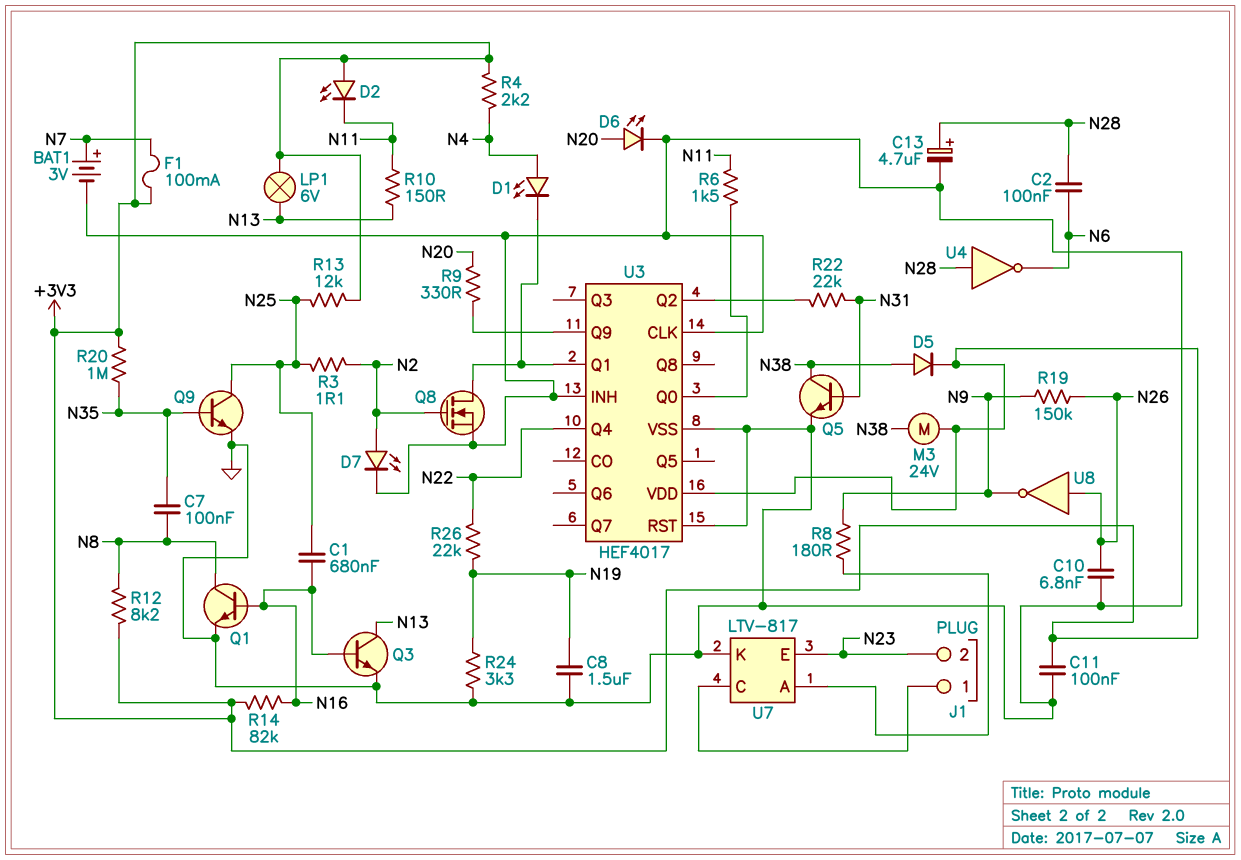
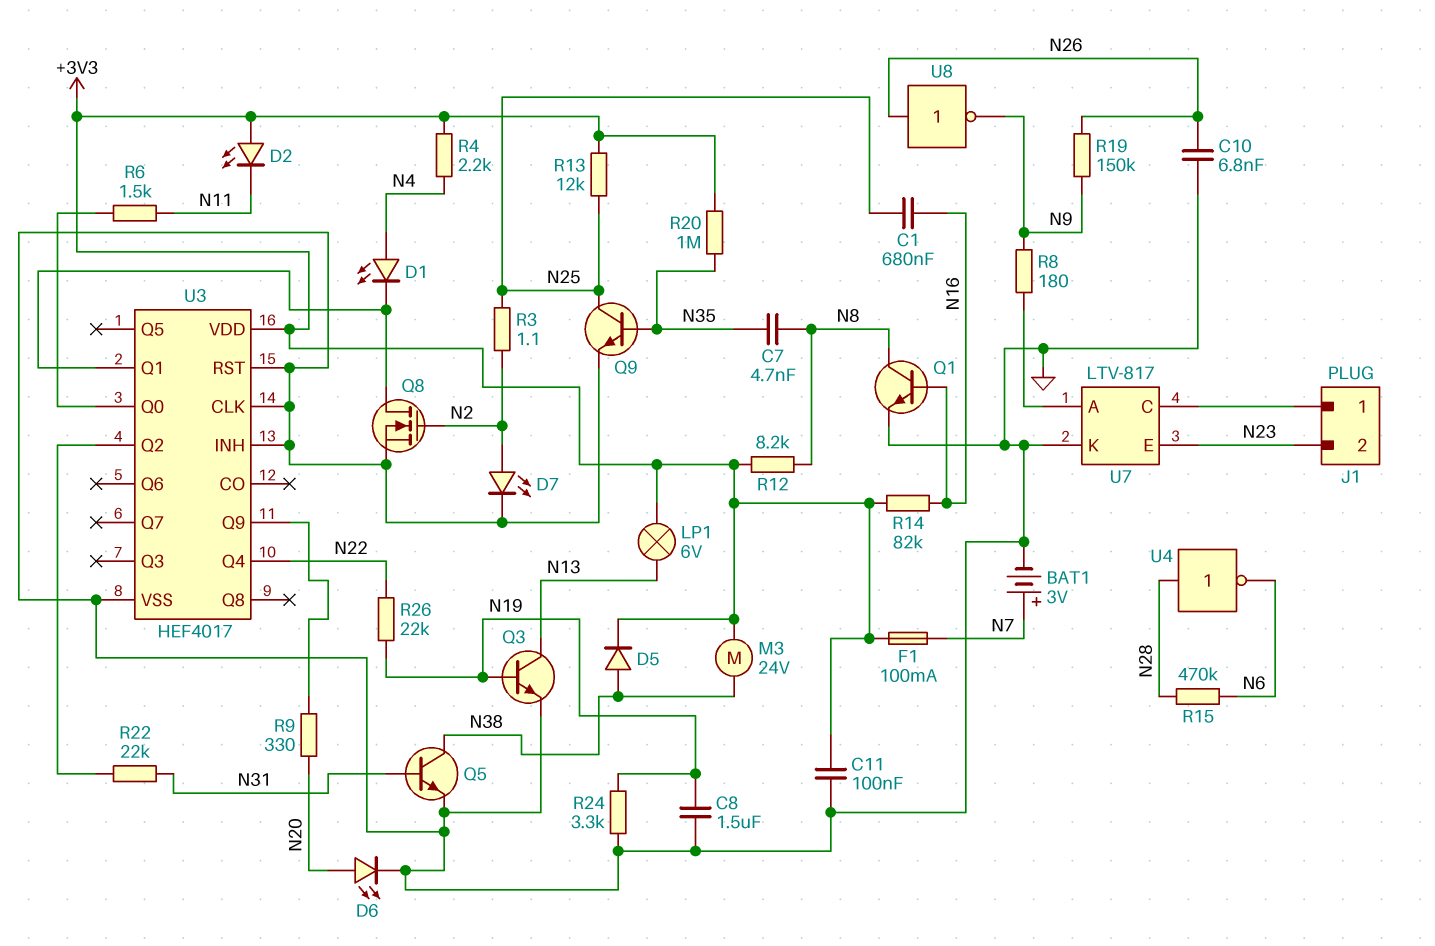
C2: 100nF (N6, N28) -> none
C7: 100nF (N8, N35) -> 4.7nF (N8, N35)
C13: 4.7uF (plus N28, minus GND) -> none
Q3: NPN (B N16, C N13, E GND) -> NPN (B N19, C N13, E GND)
R10: 150 (N11, N13) -> none
R15: none -> 470k (N6, N28)

